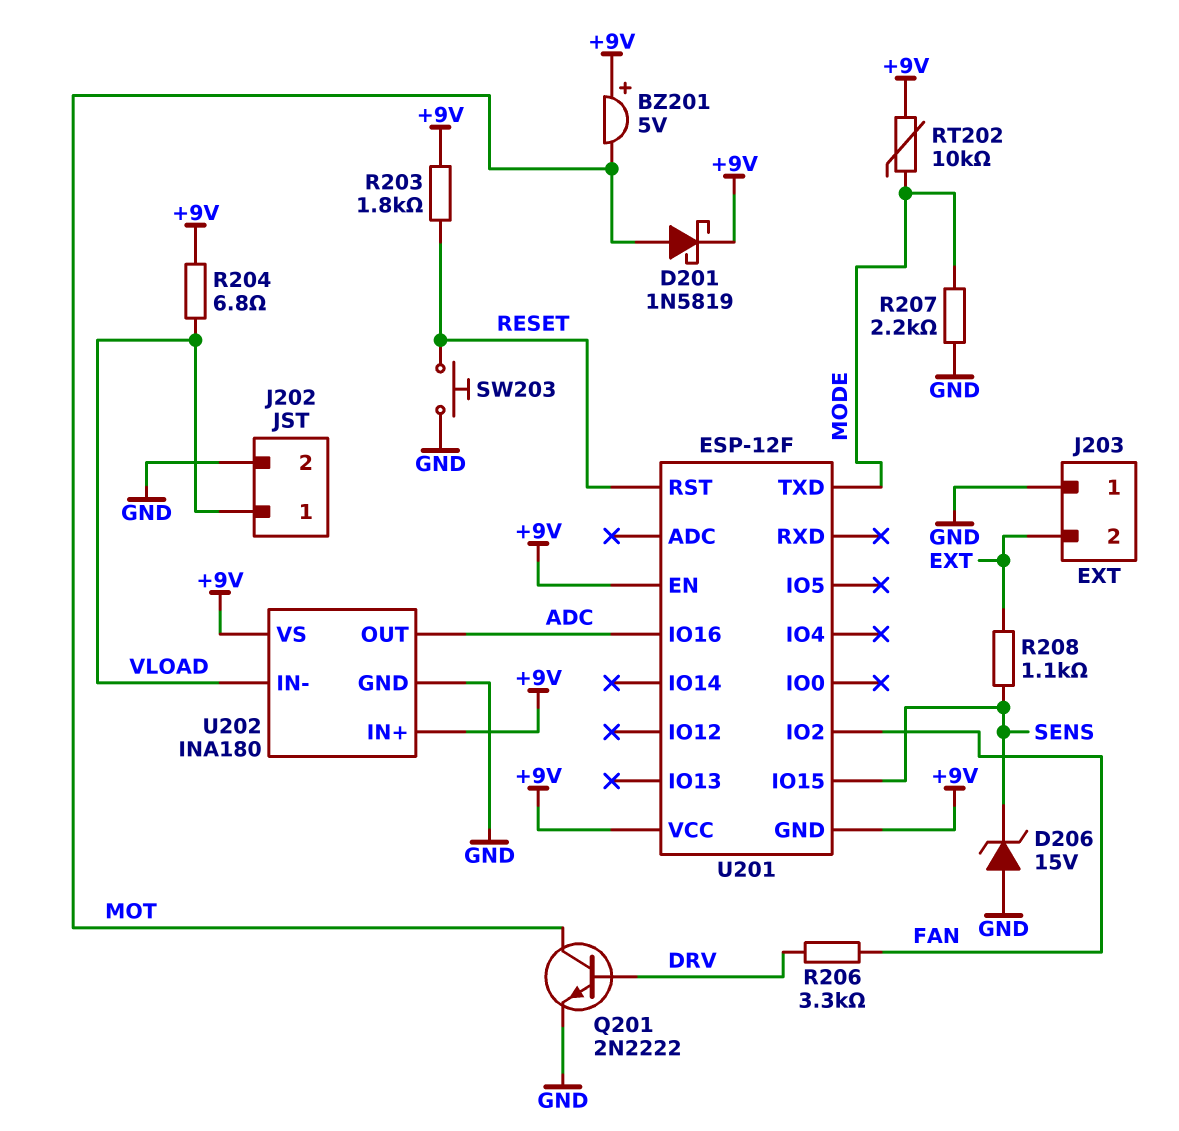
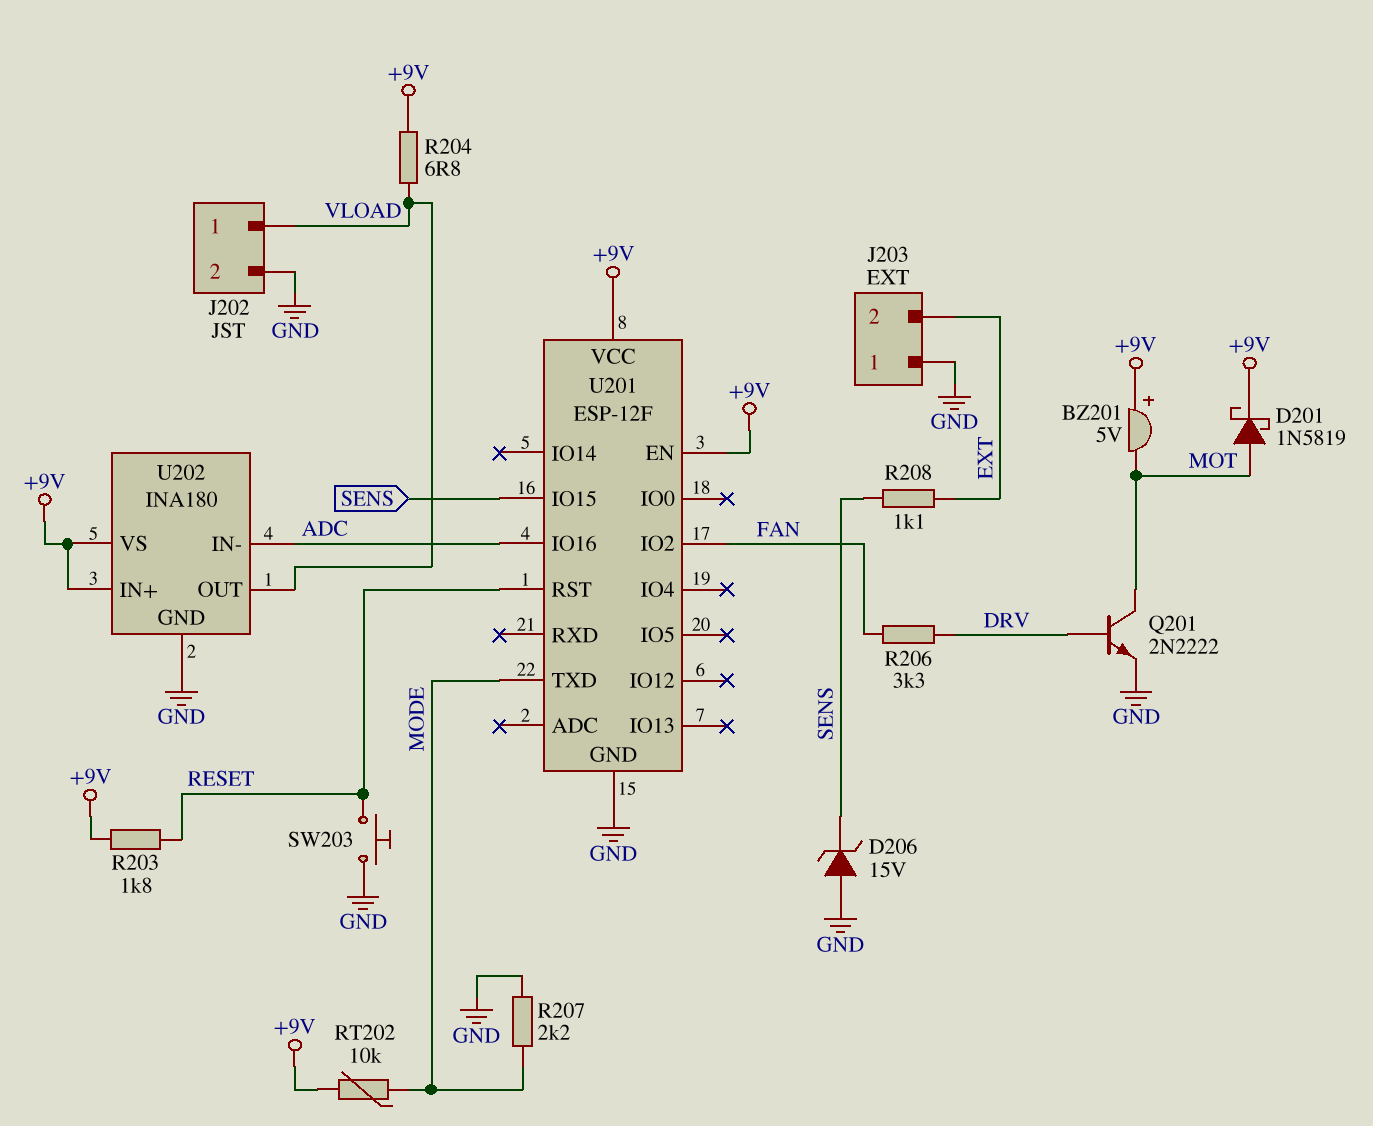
U201 pin GND: +9V -> GND
U202 pin IN-: VLOAD -> ADC
U202 pin OUT: ADC -> VLOAD

